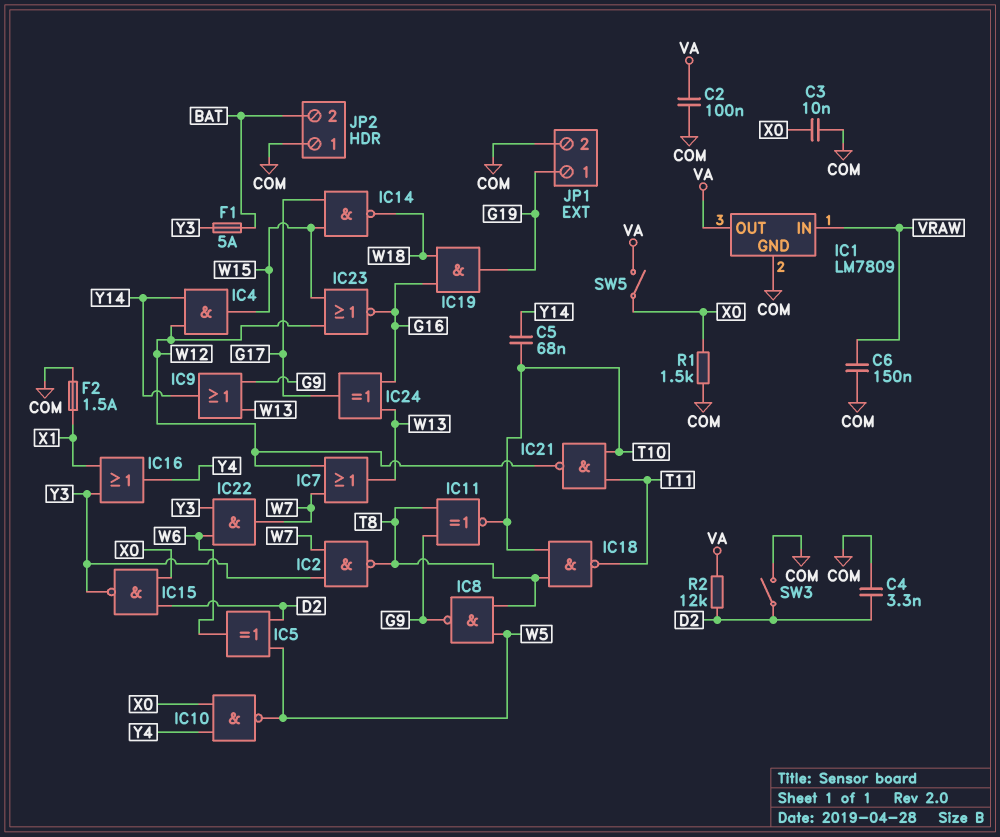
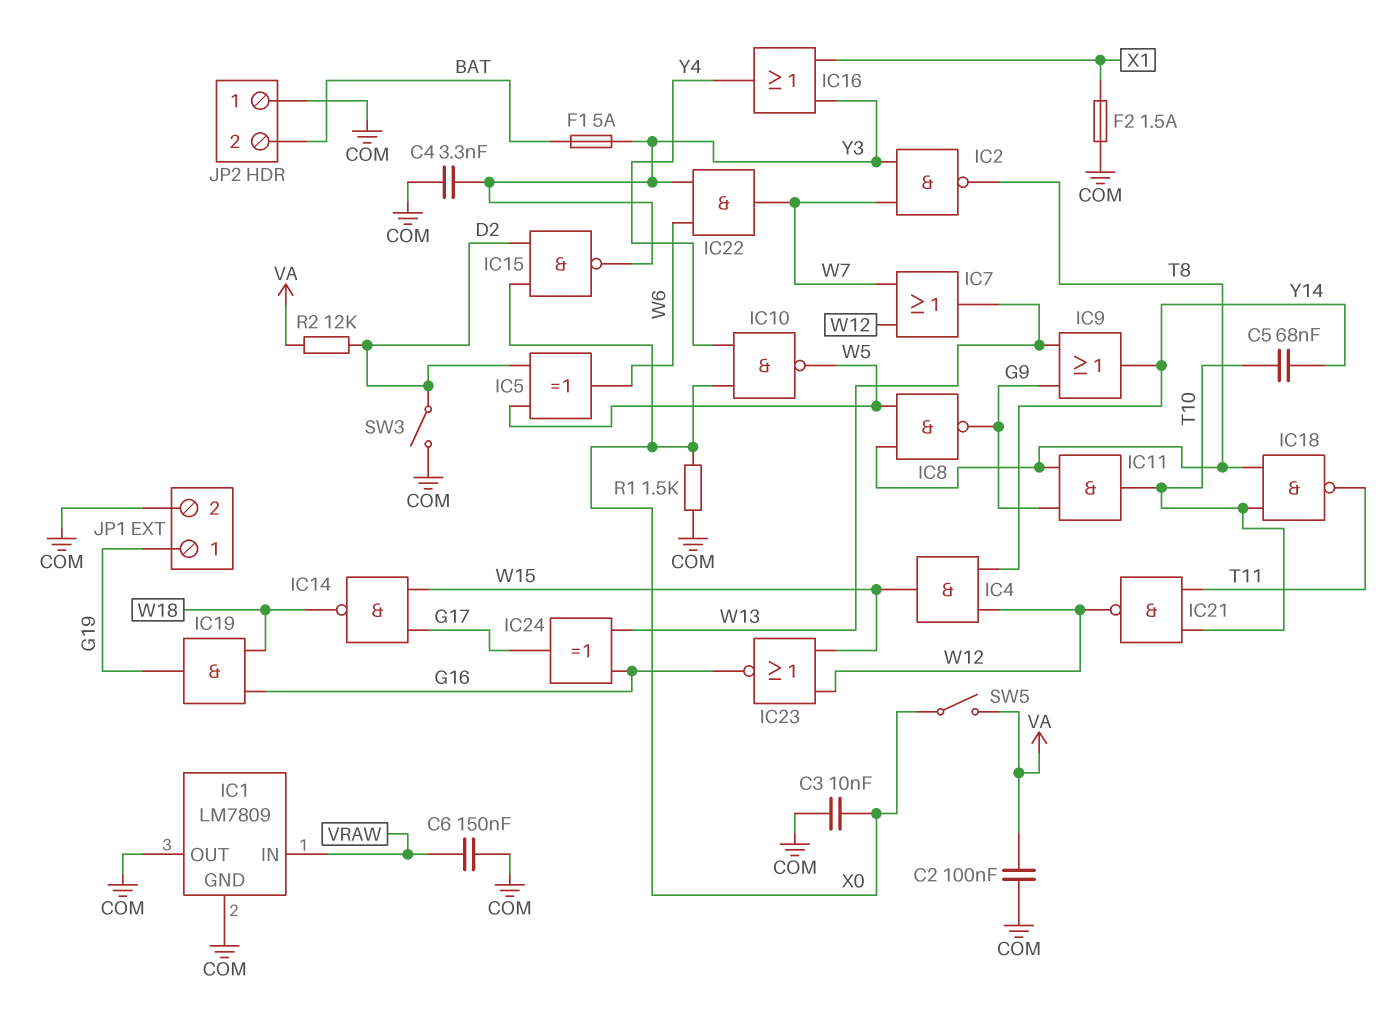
C4: 3.3nF (COM, D2) -> 3.3nF (COM, Y3)
IC1 pin OUT: VA -> COM
IC11: XNOR (in G9, in T8, out T10) -> AND (in G9, in T8, out T10)

